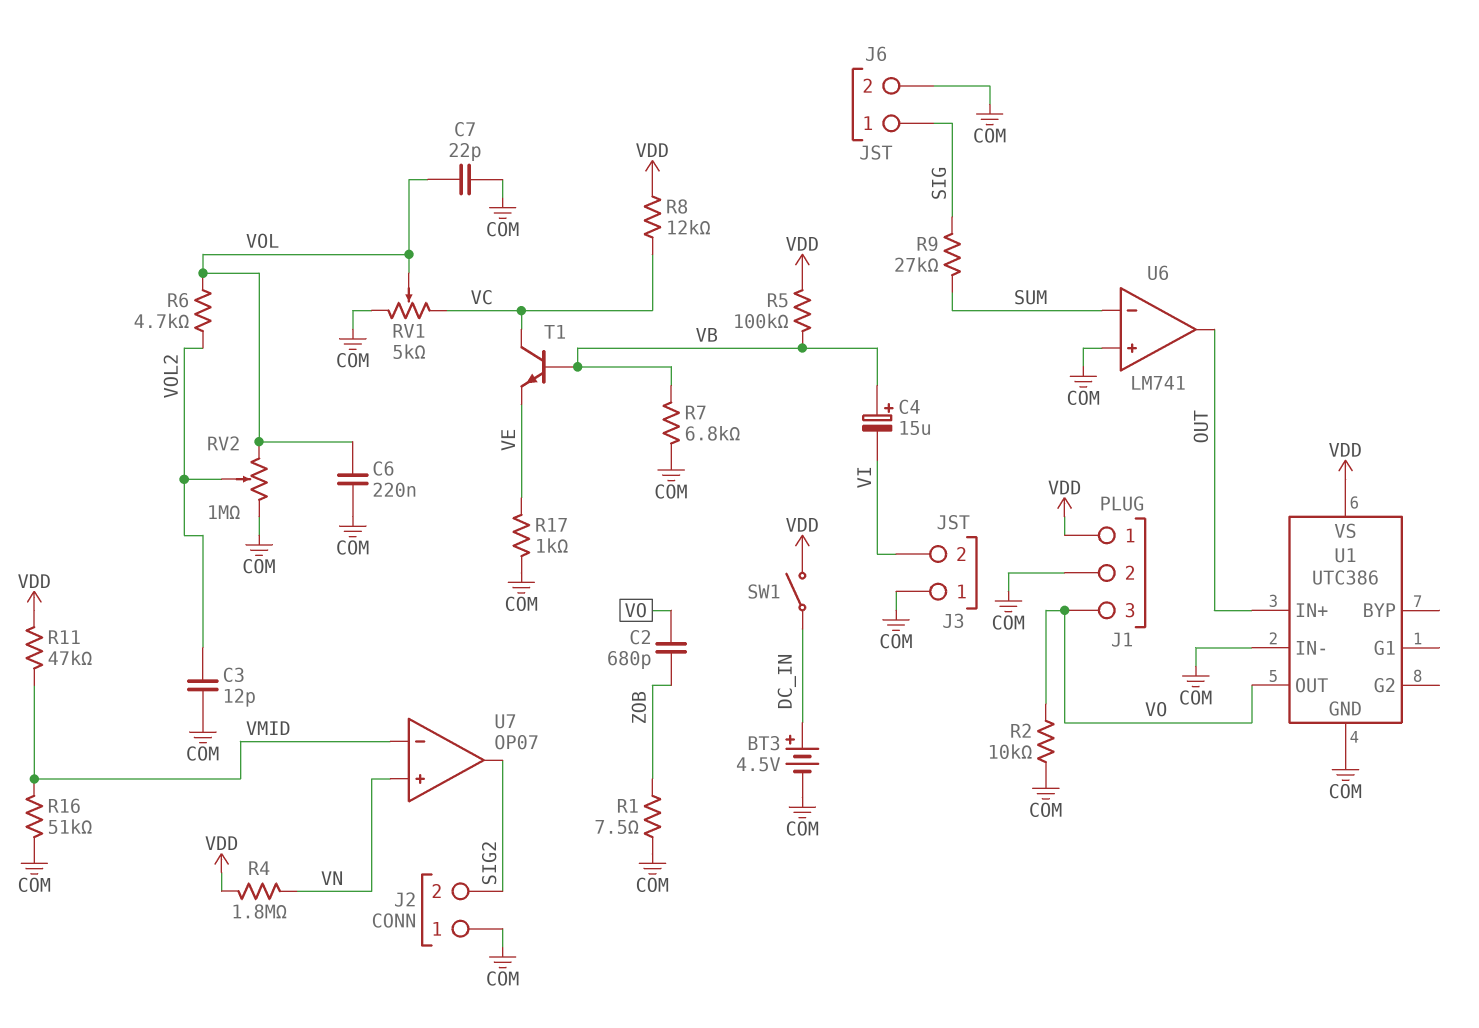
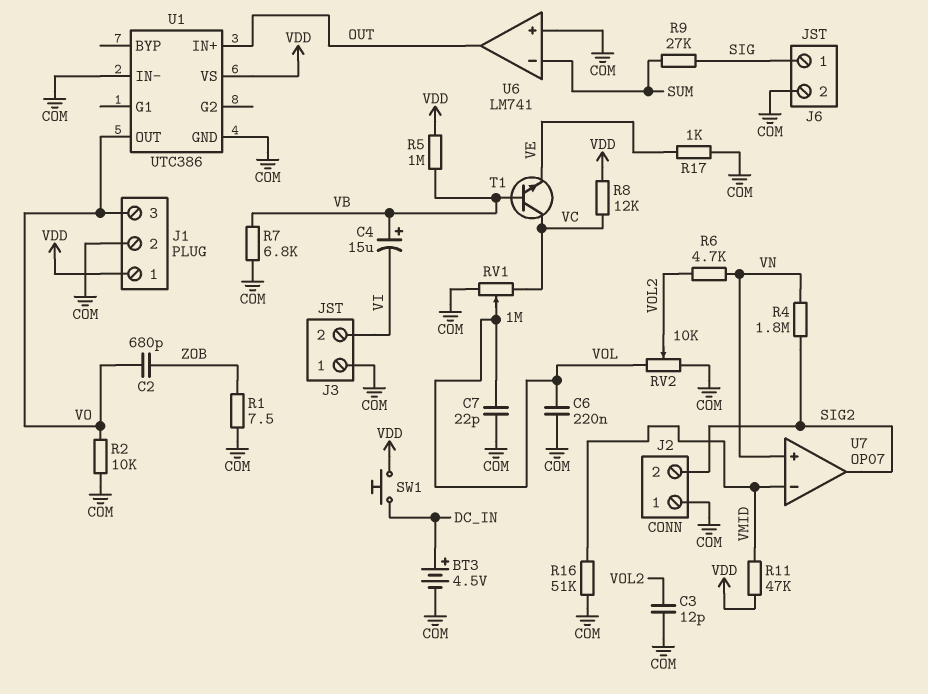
R4: 1.8M (VDD, VN) -> 1.8M (SIG2, VN)
R5: 100k (VB, VDD) -> 1M (VB, VDD)
R6: 4.7k (VOL, VOL2) -> 4.7k (VN, VOL2)
RV1: 5k (COM, VC, wiper VOL) -> 1M (COM, VC, wiper VOL)
RV2: 1M (COM, VOL, wiper VOL2) -> 10k (COM, VOL, wiper VOL2)
SW1: switch (DC_IN, VDD) -> button (DC_IN, VDD)

